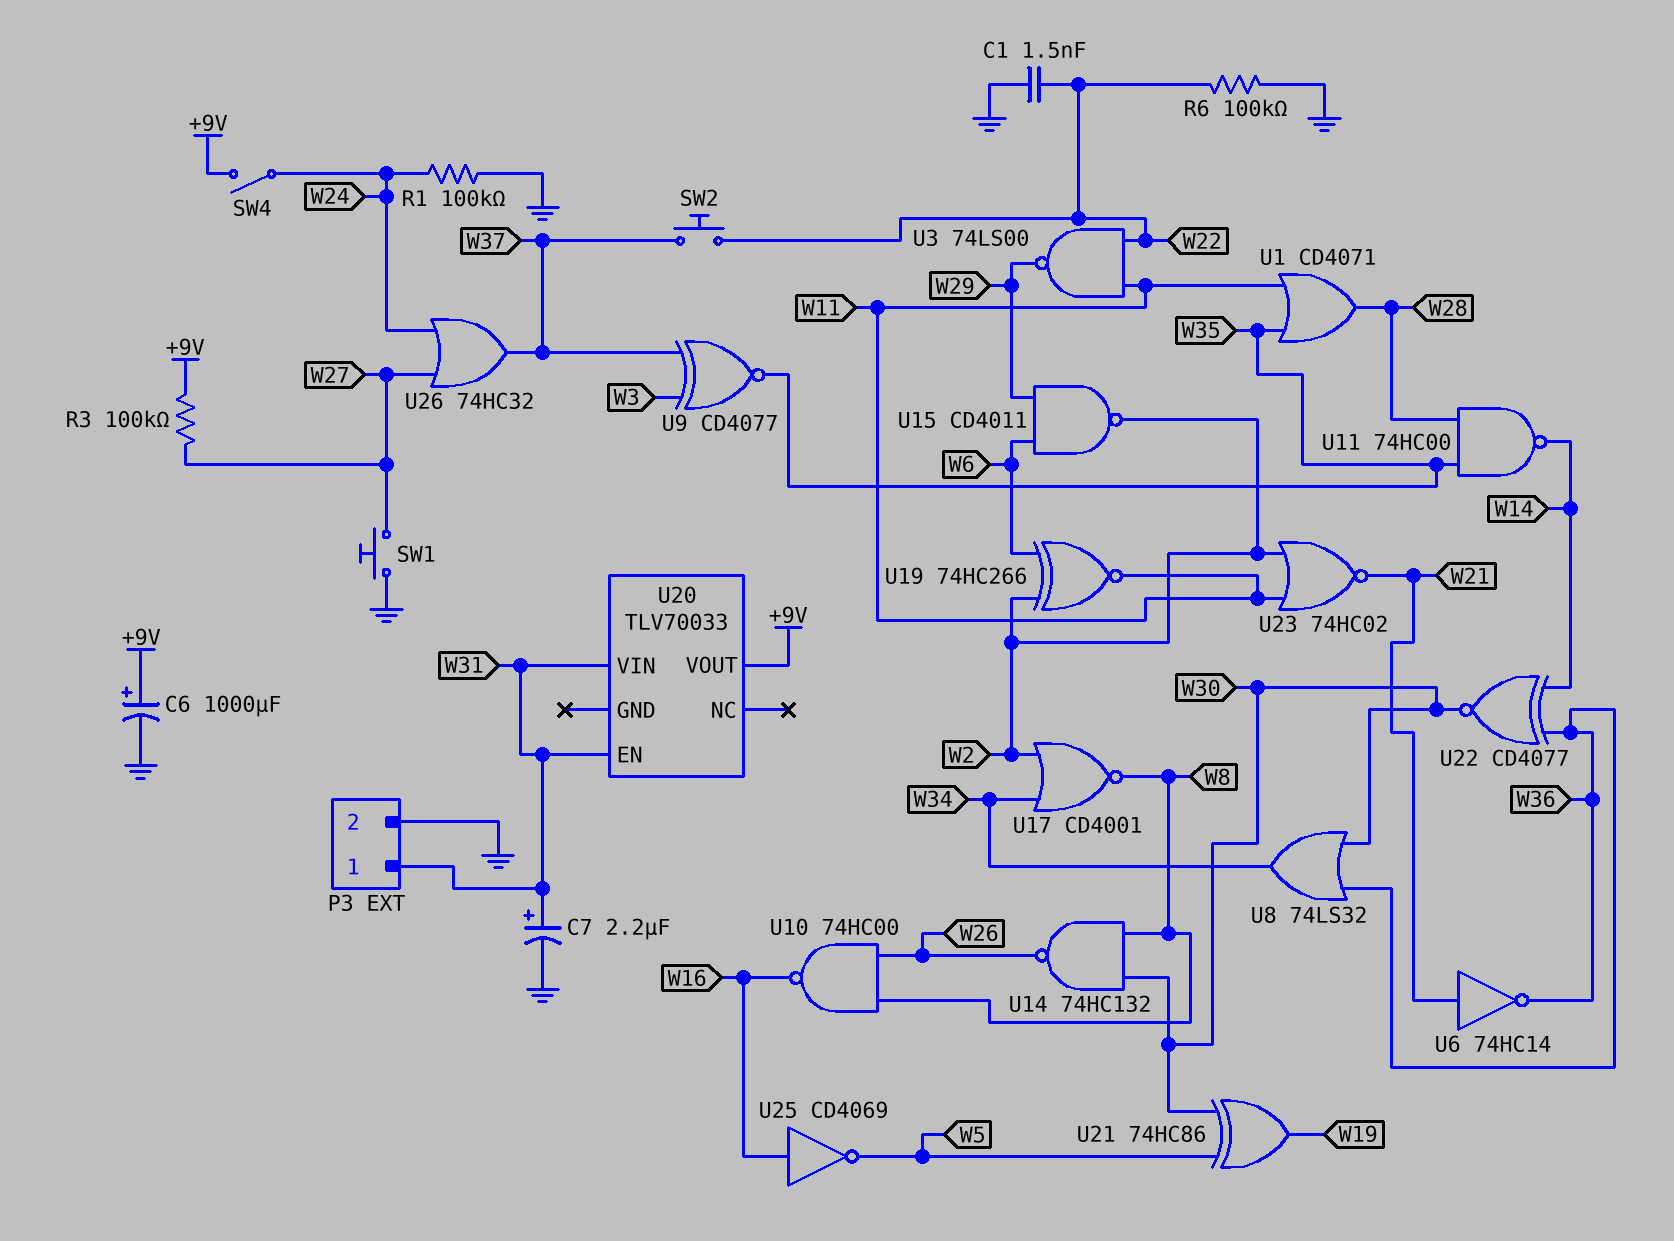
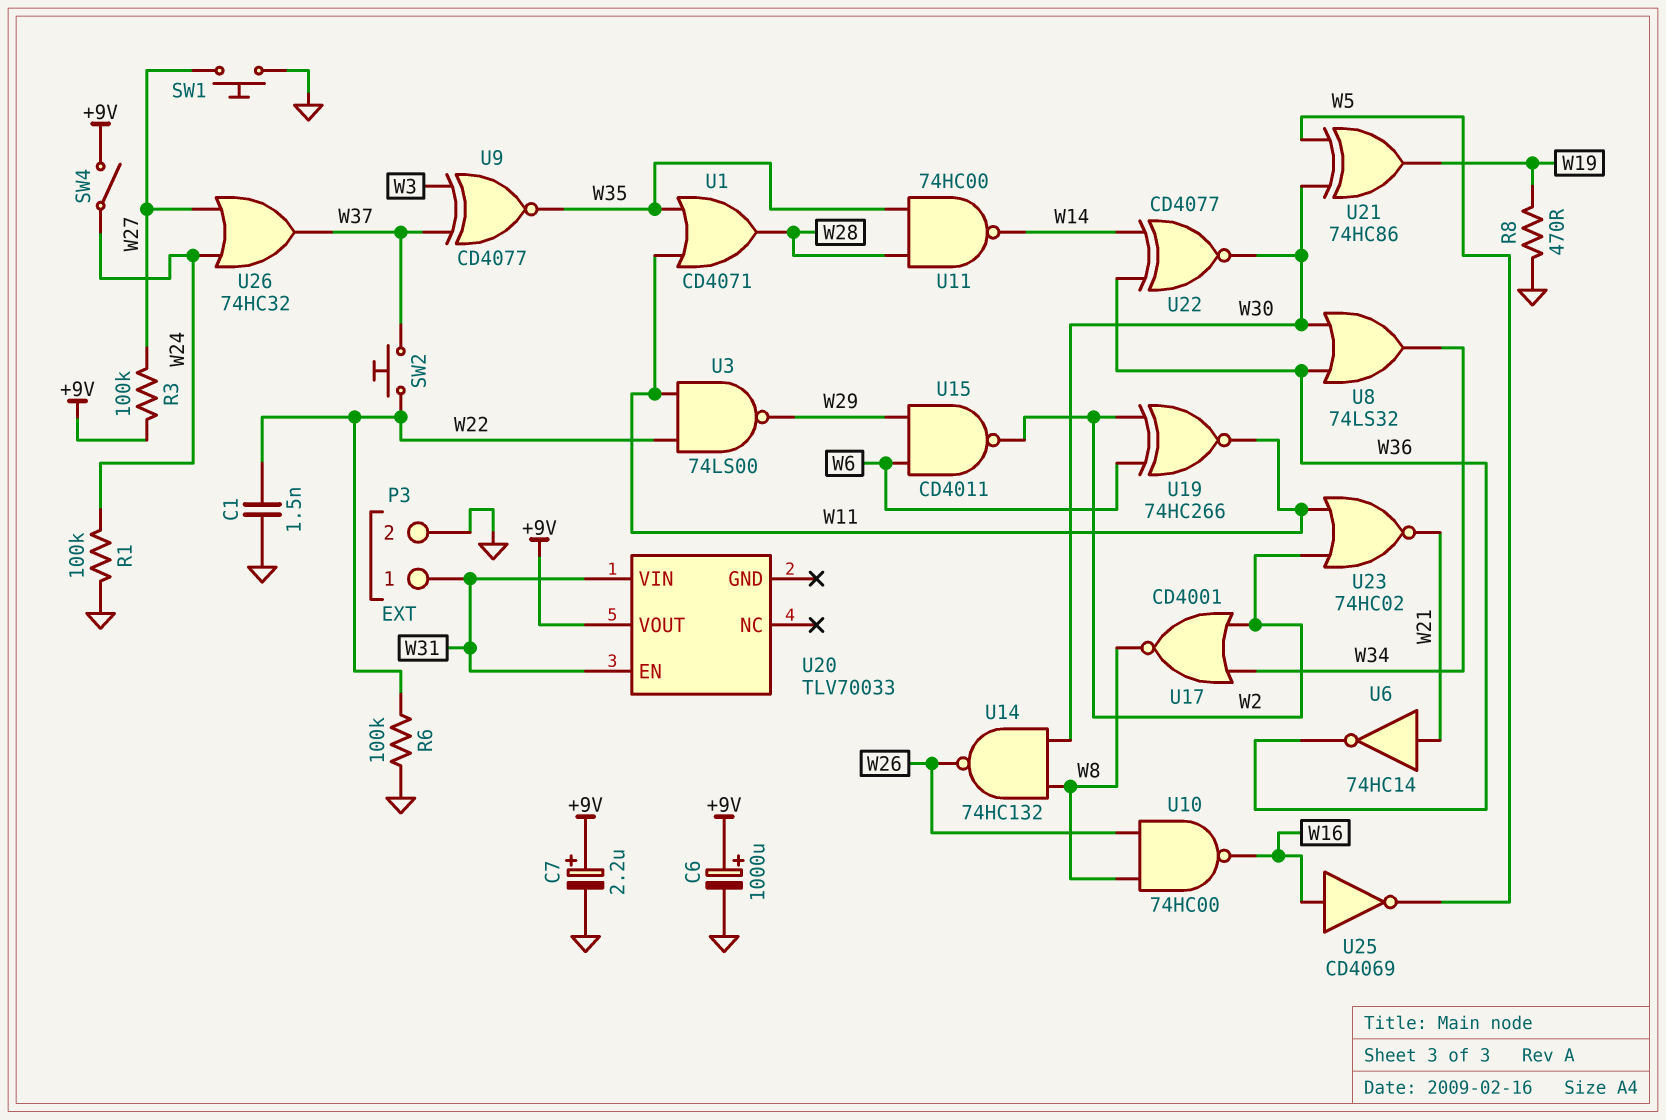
C7: 2.2uF (plus W31, minus GND) -> 2.2uF (plus +9V, minus GND)
R8: none -> 470 (GND, W19)

